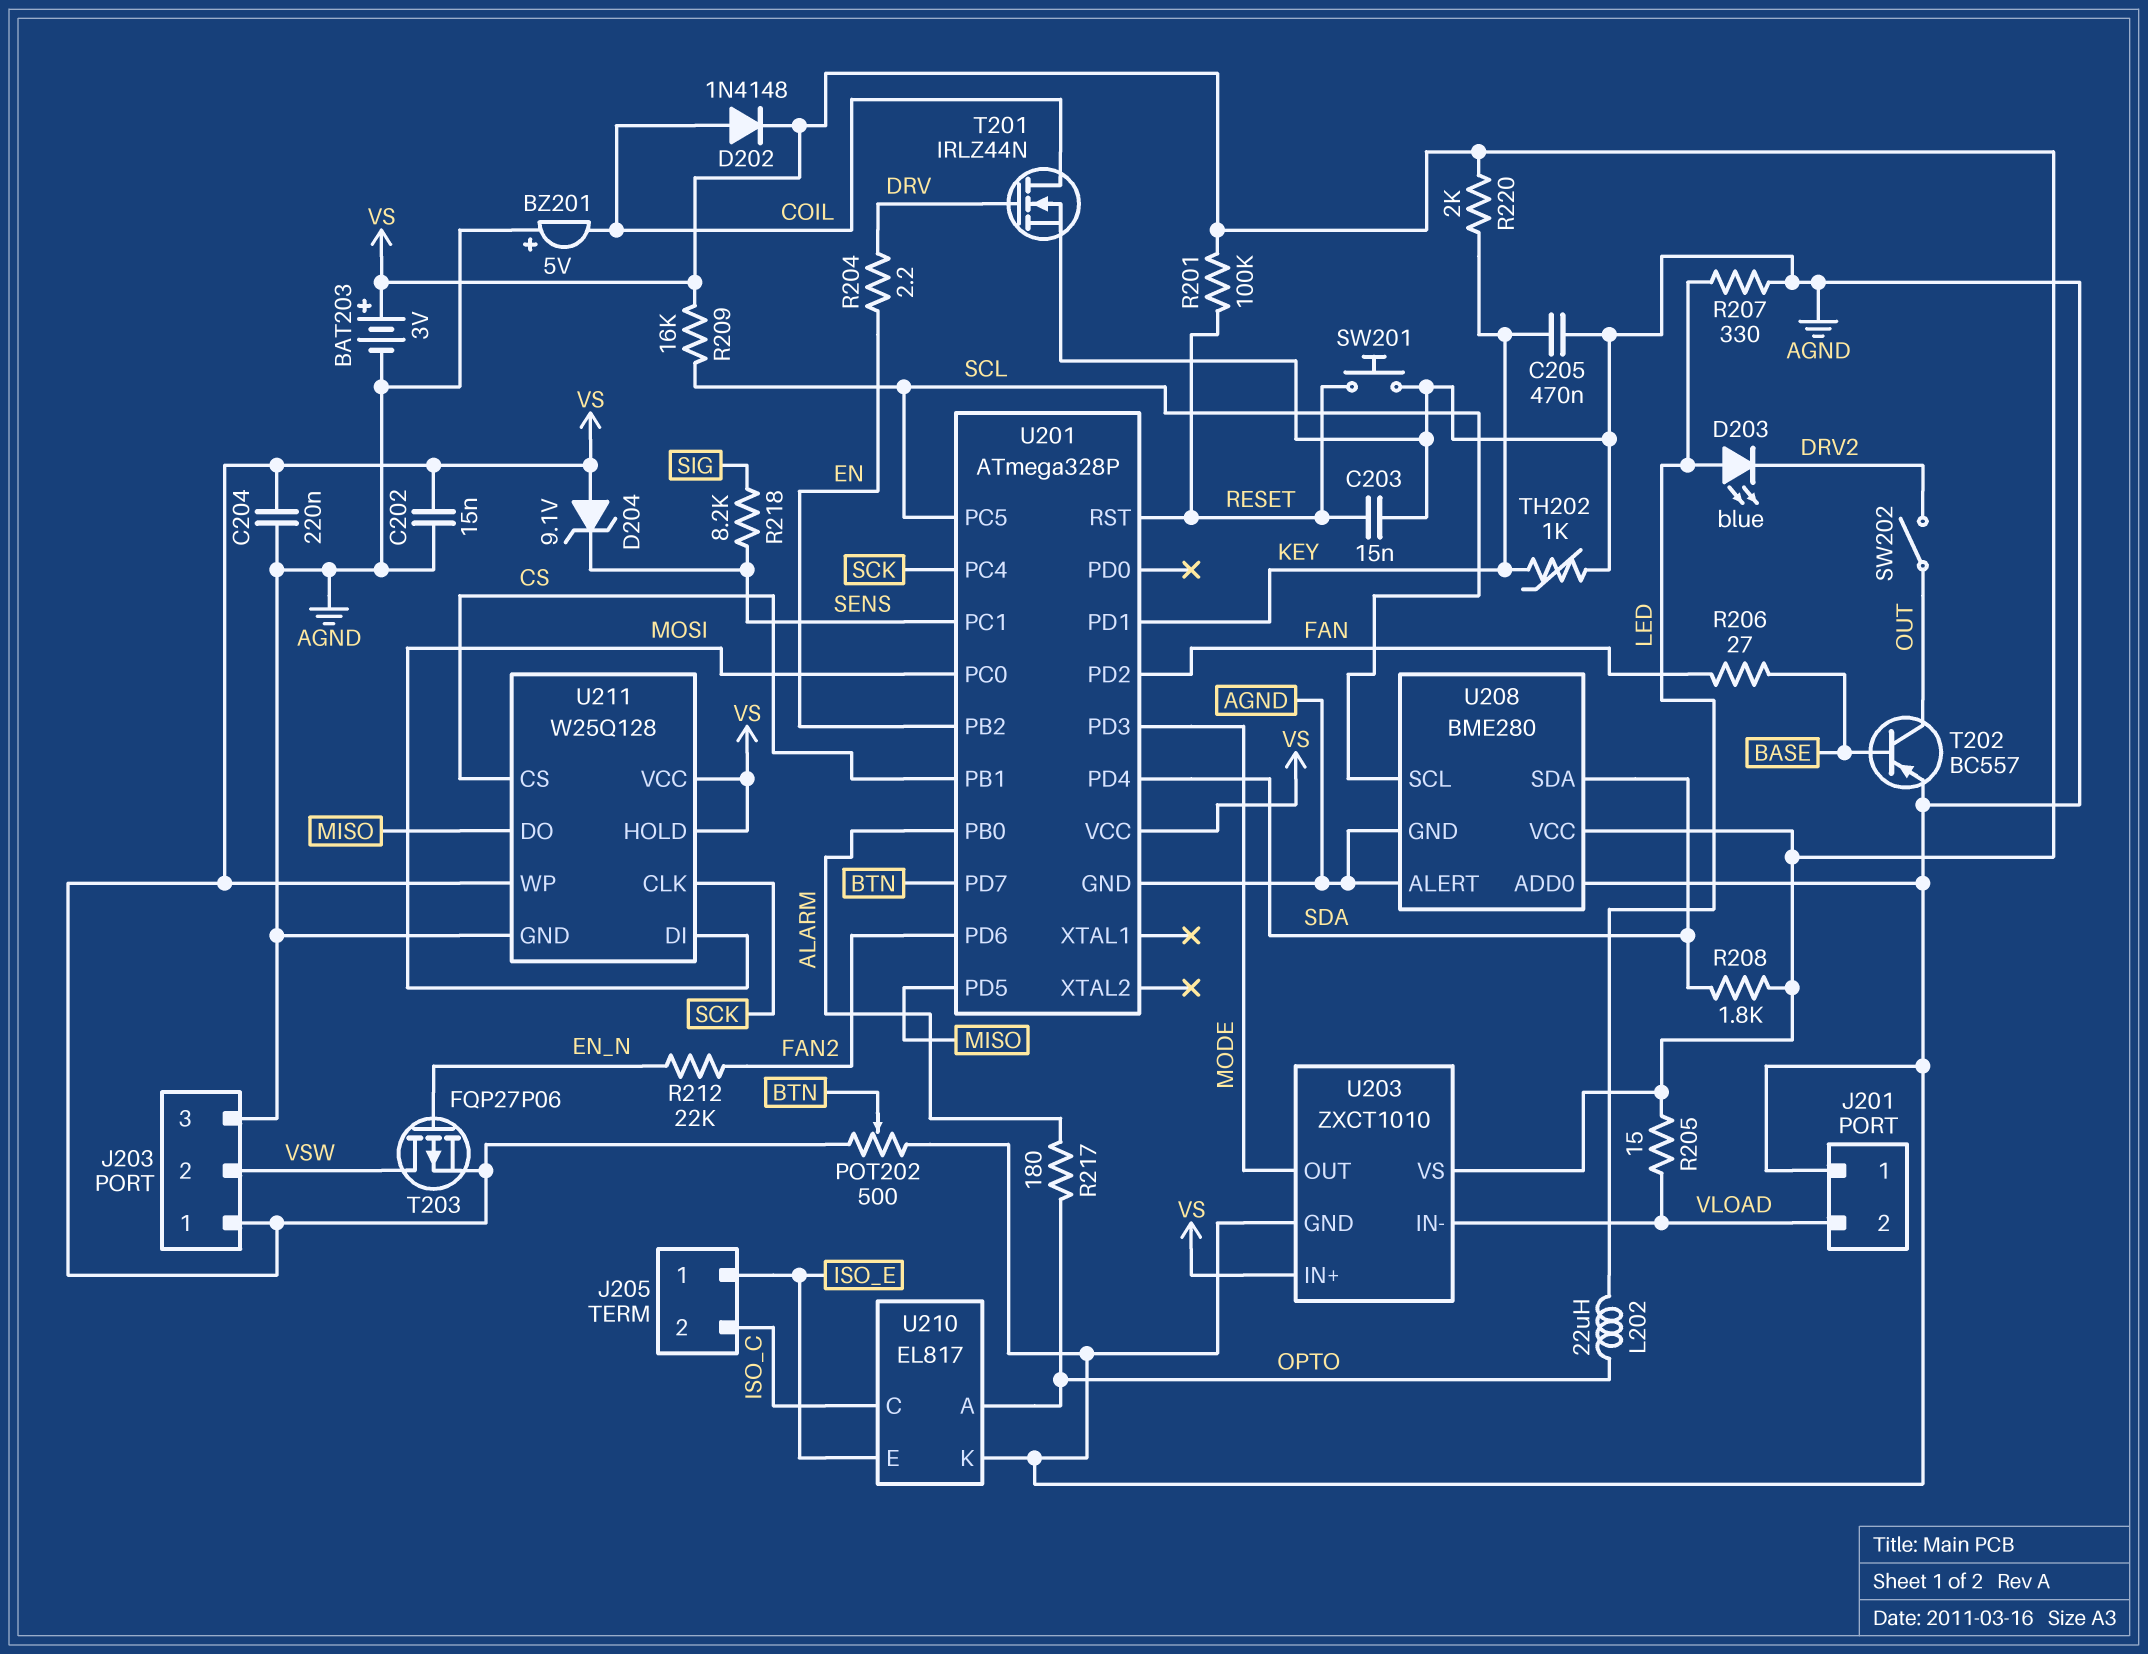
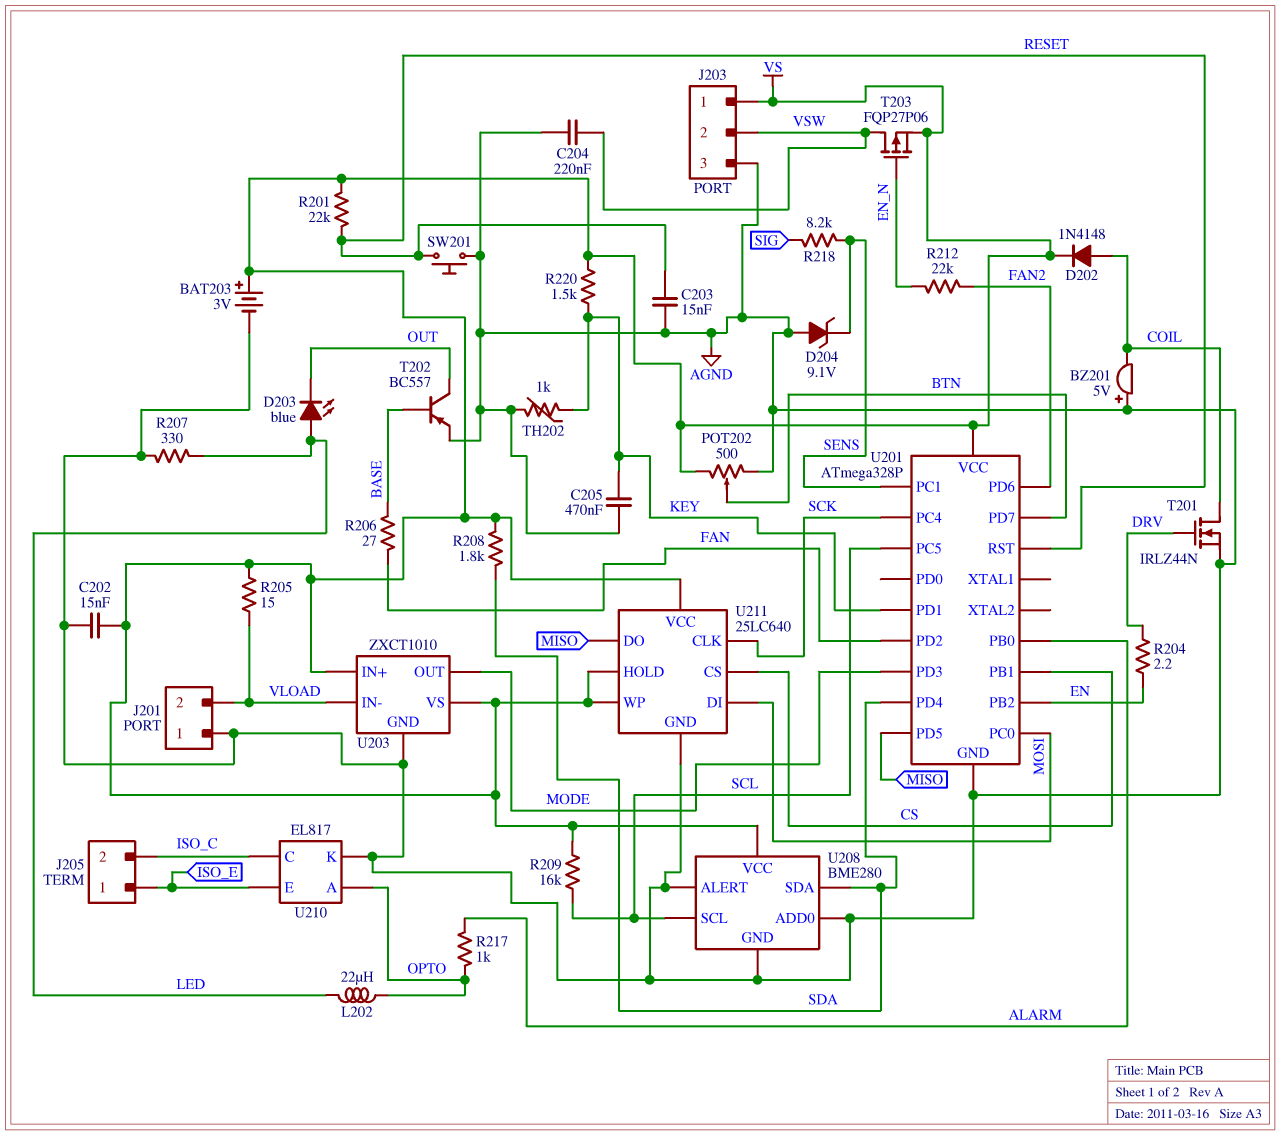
C204: 220nF (AGND, VS) -> 220nF (AGND, VSW)
D203: LED blue (A LED, K DRV2) -> LED blue (A LED, K OUT)
D204: zener 9.1V (A VS, K SENS) -> zener 9.1V (A AGND, K SENS)
R201: 100k (RESET, VS) -> 22k (RESET, VS)
R217: 180 (ALARM, OPTO) -> 1k (ALARM, OPTO)
R220: 2k (KEY, VS) -> 1.5k (KEY, VS)
SW202: switch (DRV2, OUT) -> none
U211: W25Q128 -> 25LC640

